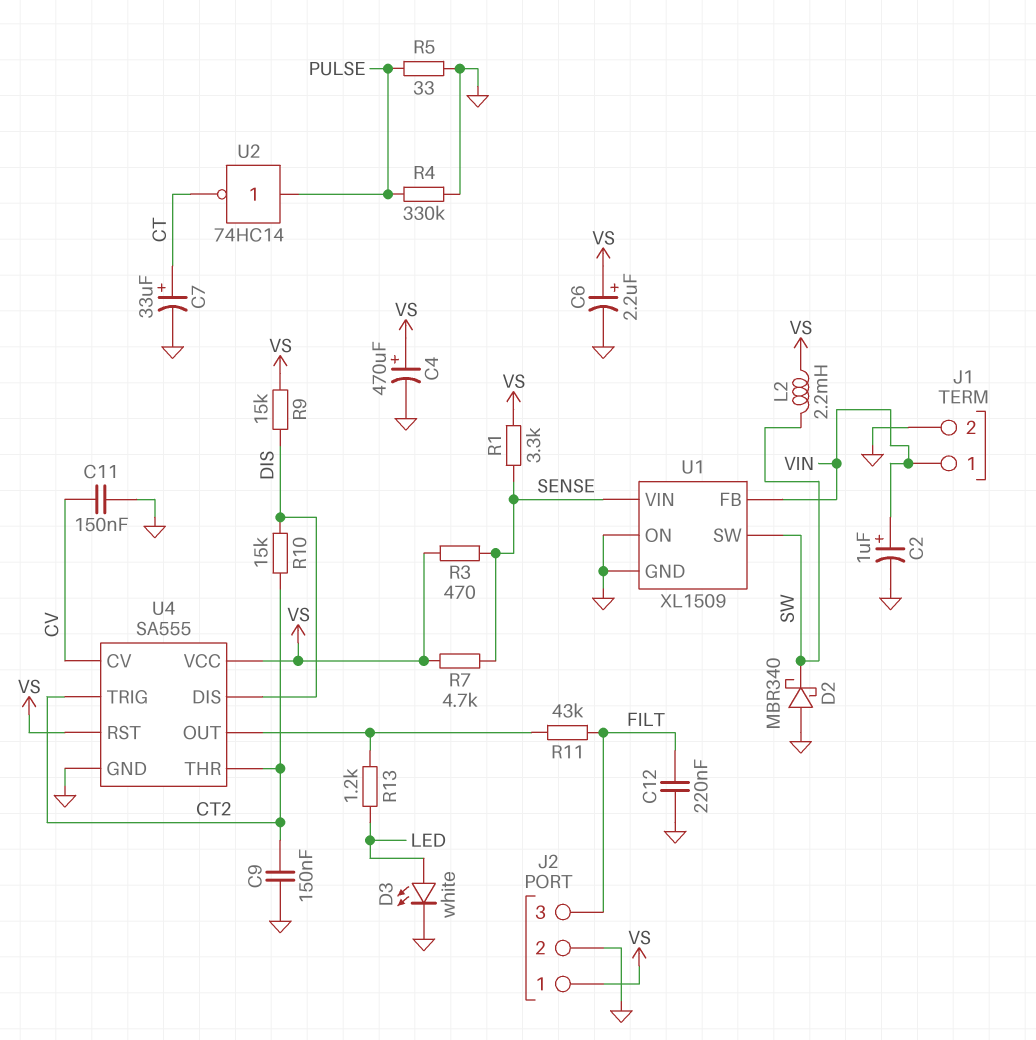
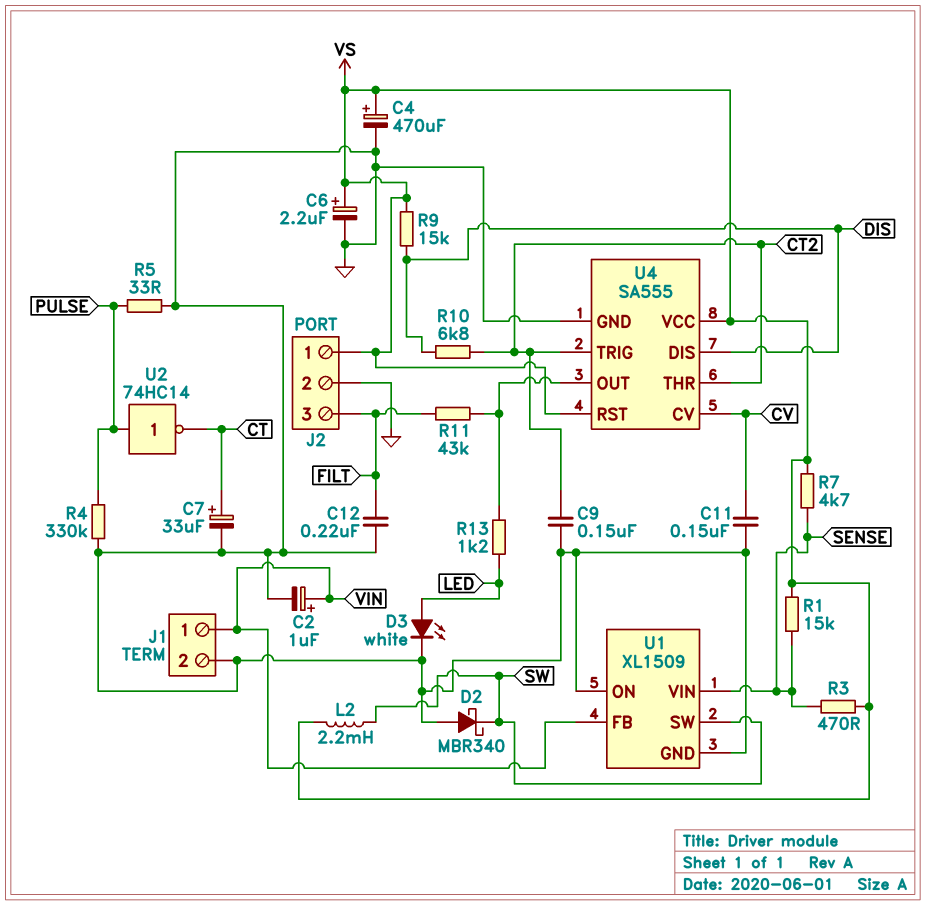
R1: 3.3k (SENSE, VS) -> 15k (SENSE, VS)
R10: 15k (CT2, DIS) -> 6.8k (CT2, DIS)

